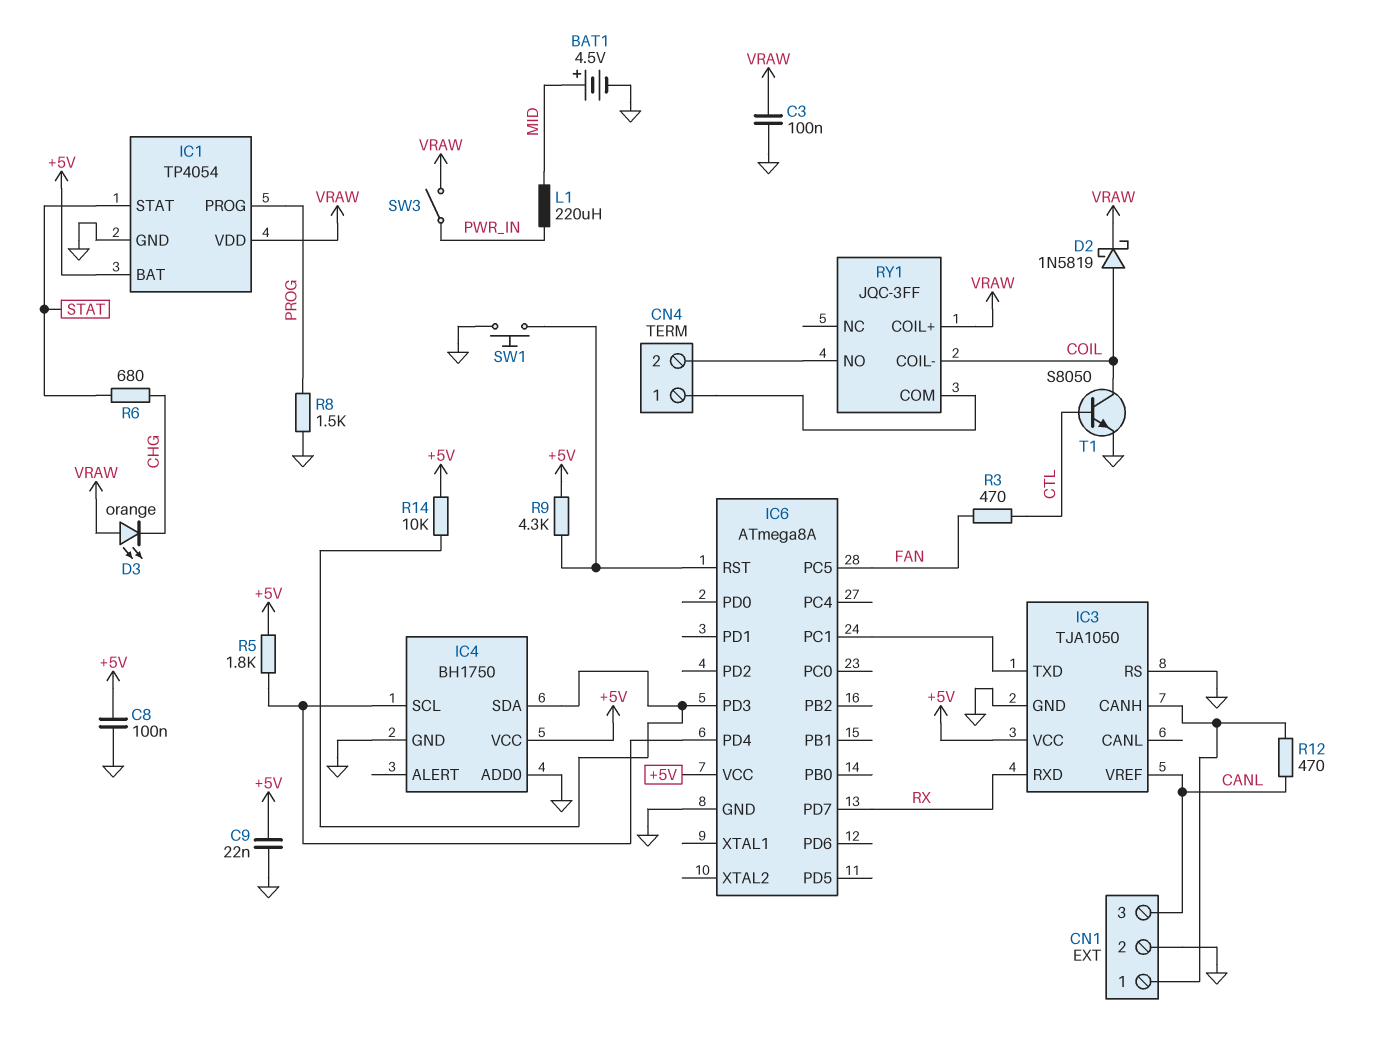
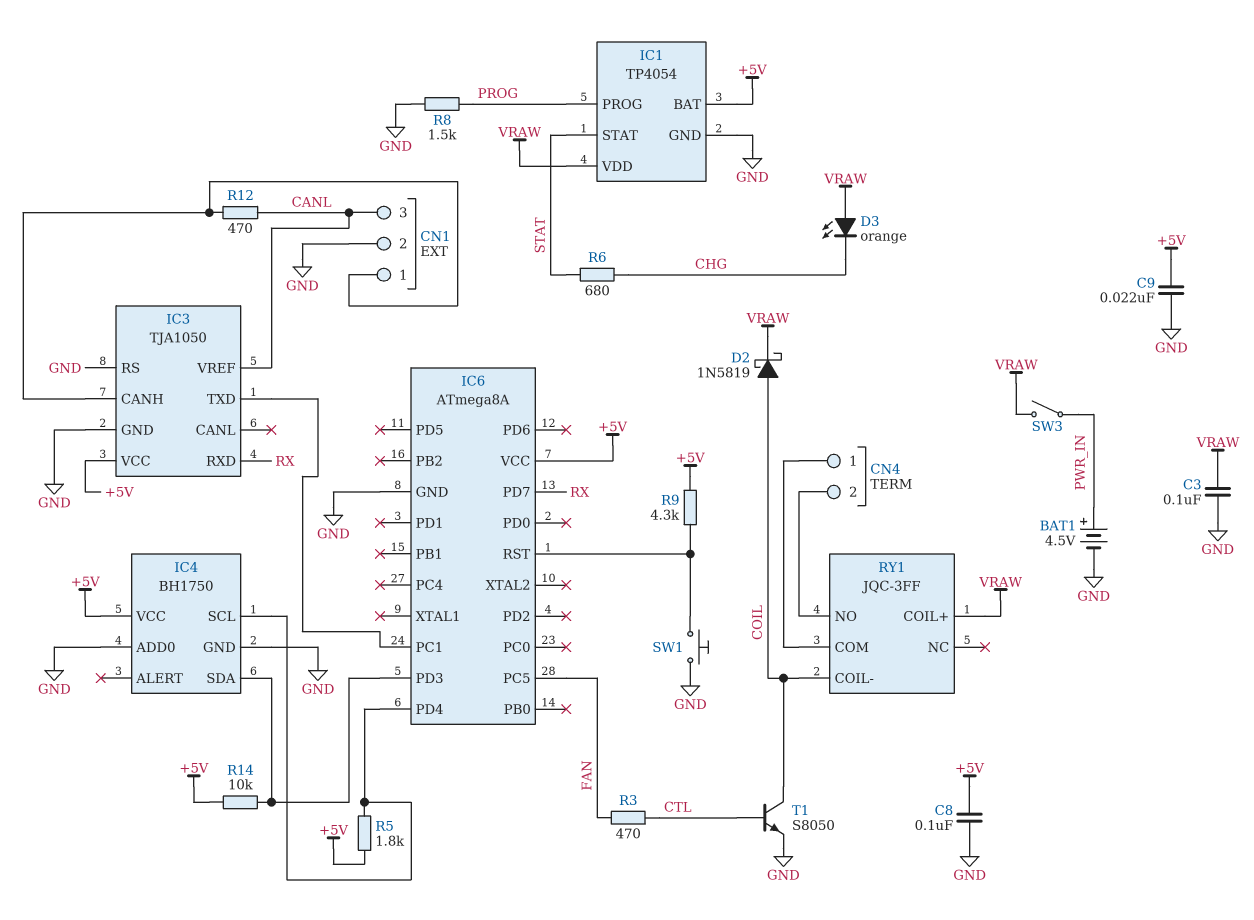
BAT1: 4.5V (plus MID, minus GND) -> 4.5V (plus PWR_IN, minus GND)
L1: 220uH (MID, PWR_IN) -> none

